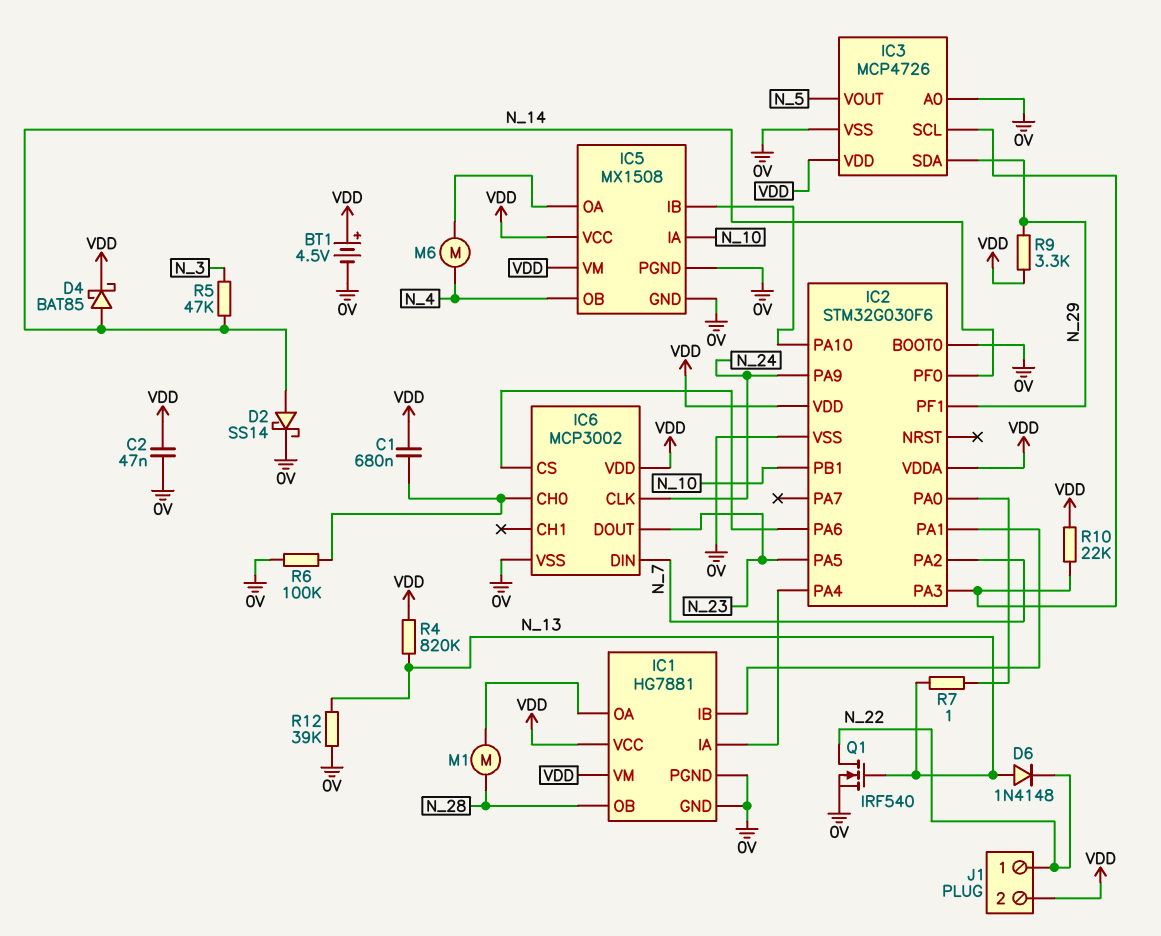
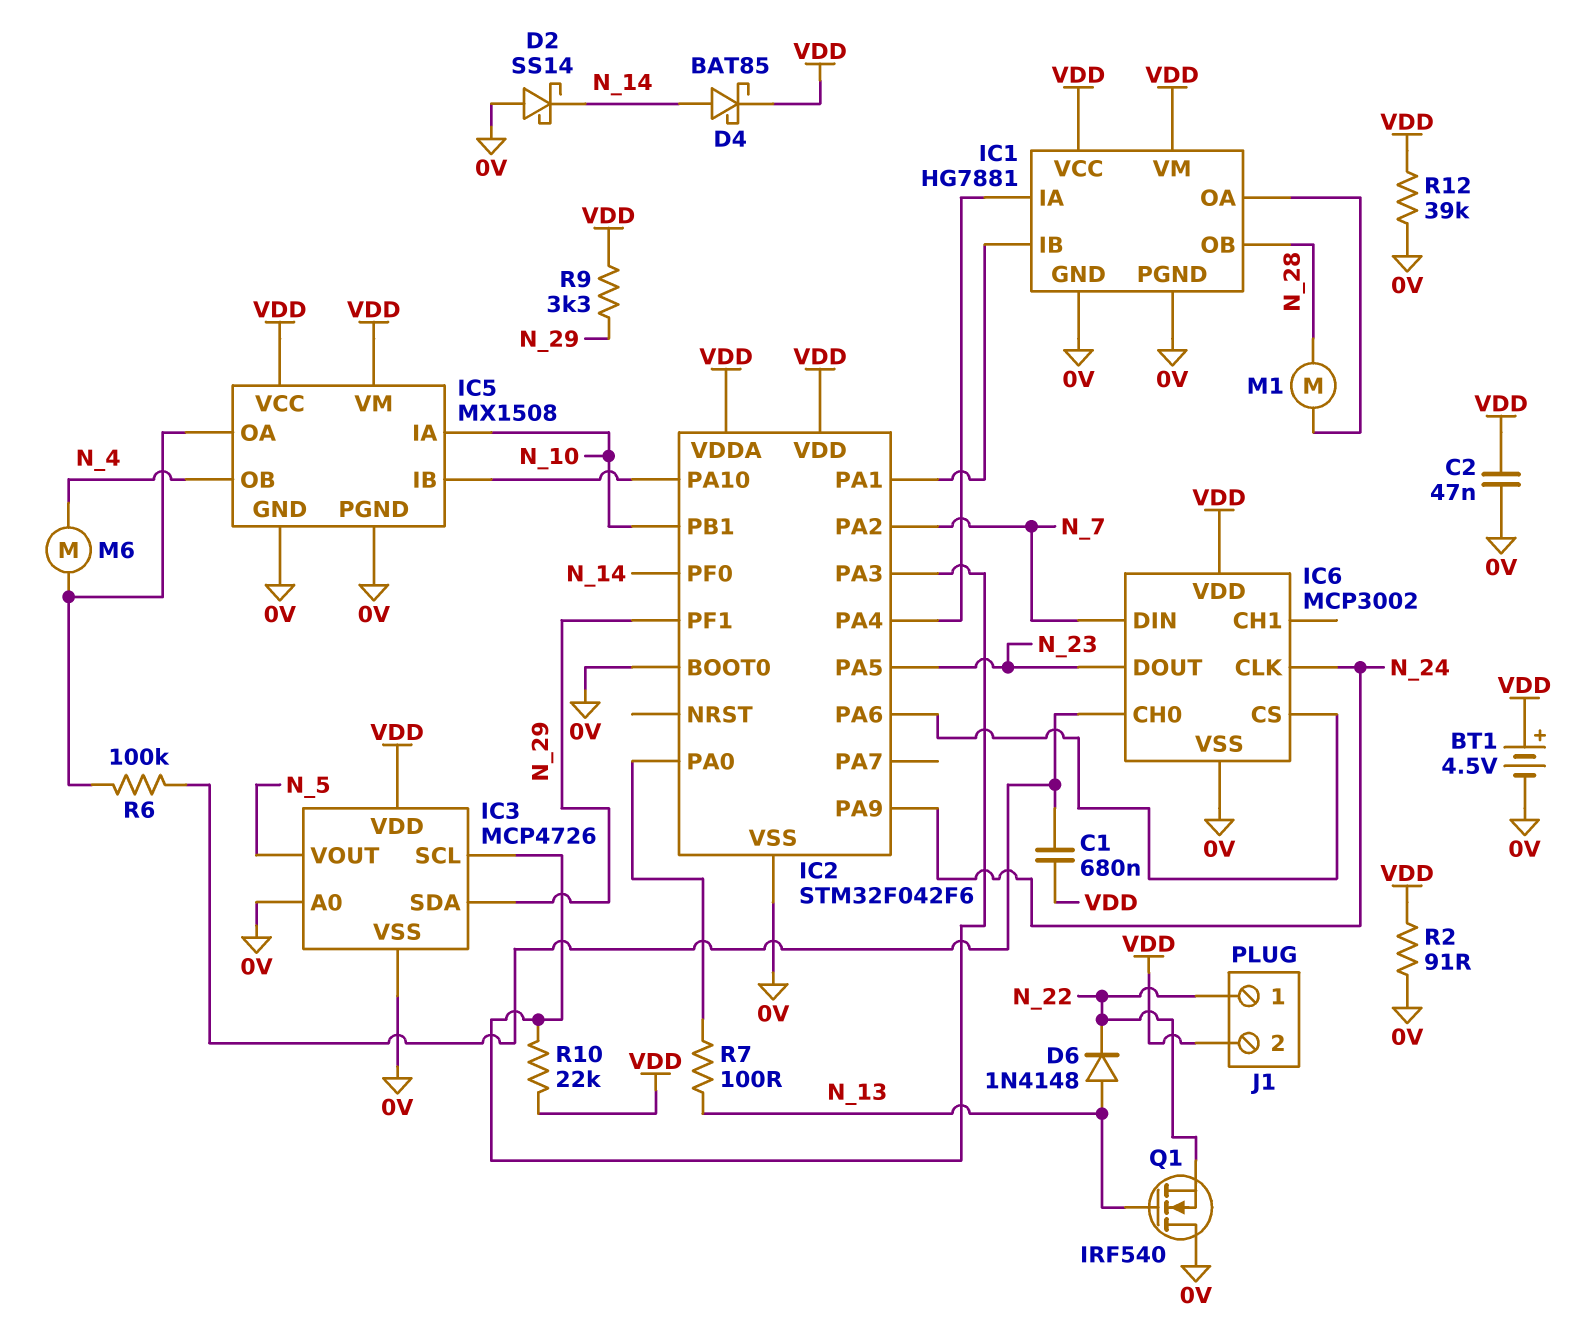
D2: schottky SS14 (A N_14, K 0V) -> schottky SS14 (A 0V, K N_14)
IC2: STM32G030F6 -> STM32F042F6
Q1: NMOS IRF540 (G N_13, D N_22, S 0V) -> NMOS IRF540 (G N_13, D 0V, S N_22)
R2: none -> 91 (0V, VDD)
R4: 820k (N_13, VDD) -> none
R5: 47k (N_3, N_14) -> none
R6: 100k (0V, IC6/CH0) -> 100k (IC5/OA, IC6/CH0)
R7: 1 (IC2/PA0, N_13) -> 100 (IC2/PA0, N_13)
R12: 39k (0V, N_13) -> 39k (0V, VDD)

